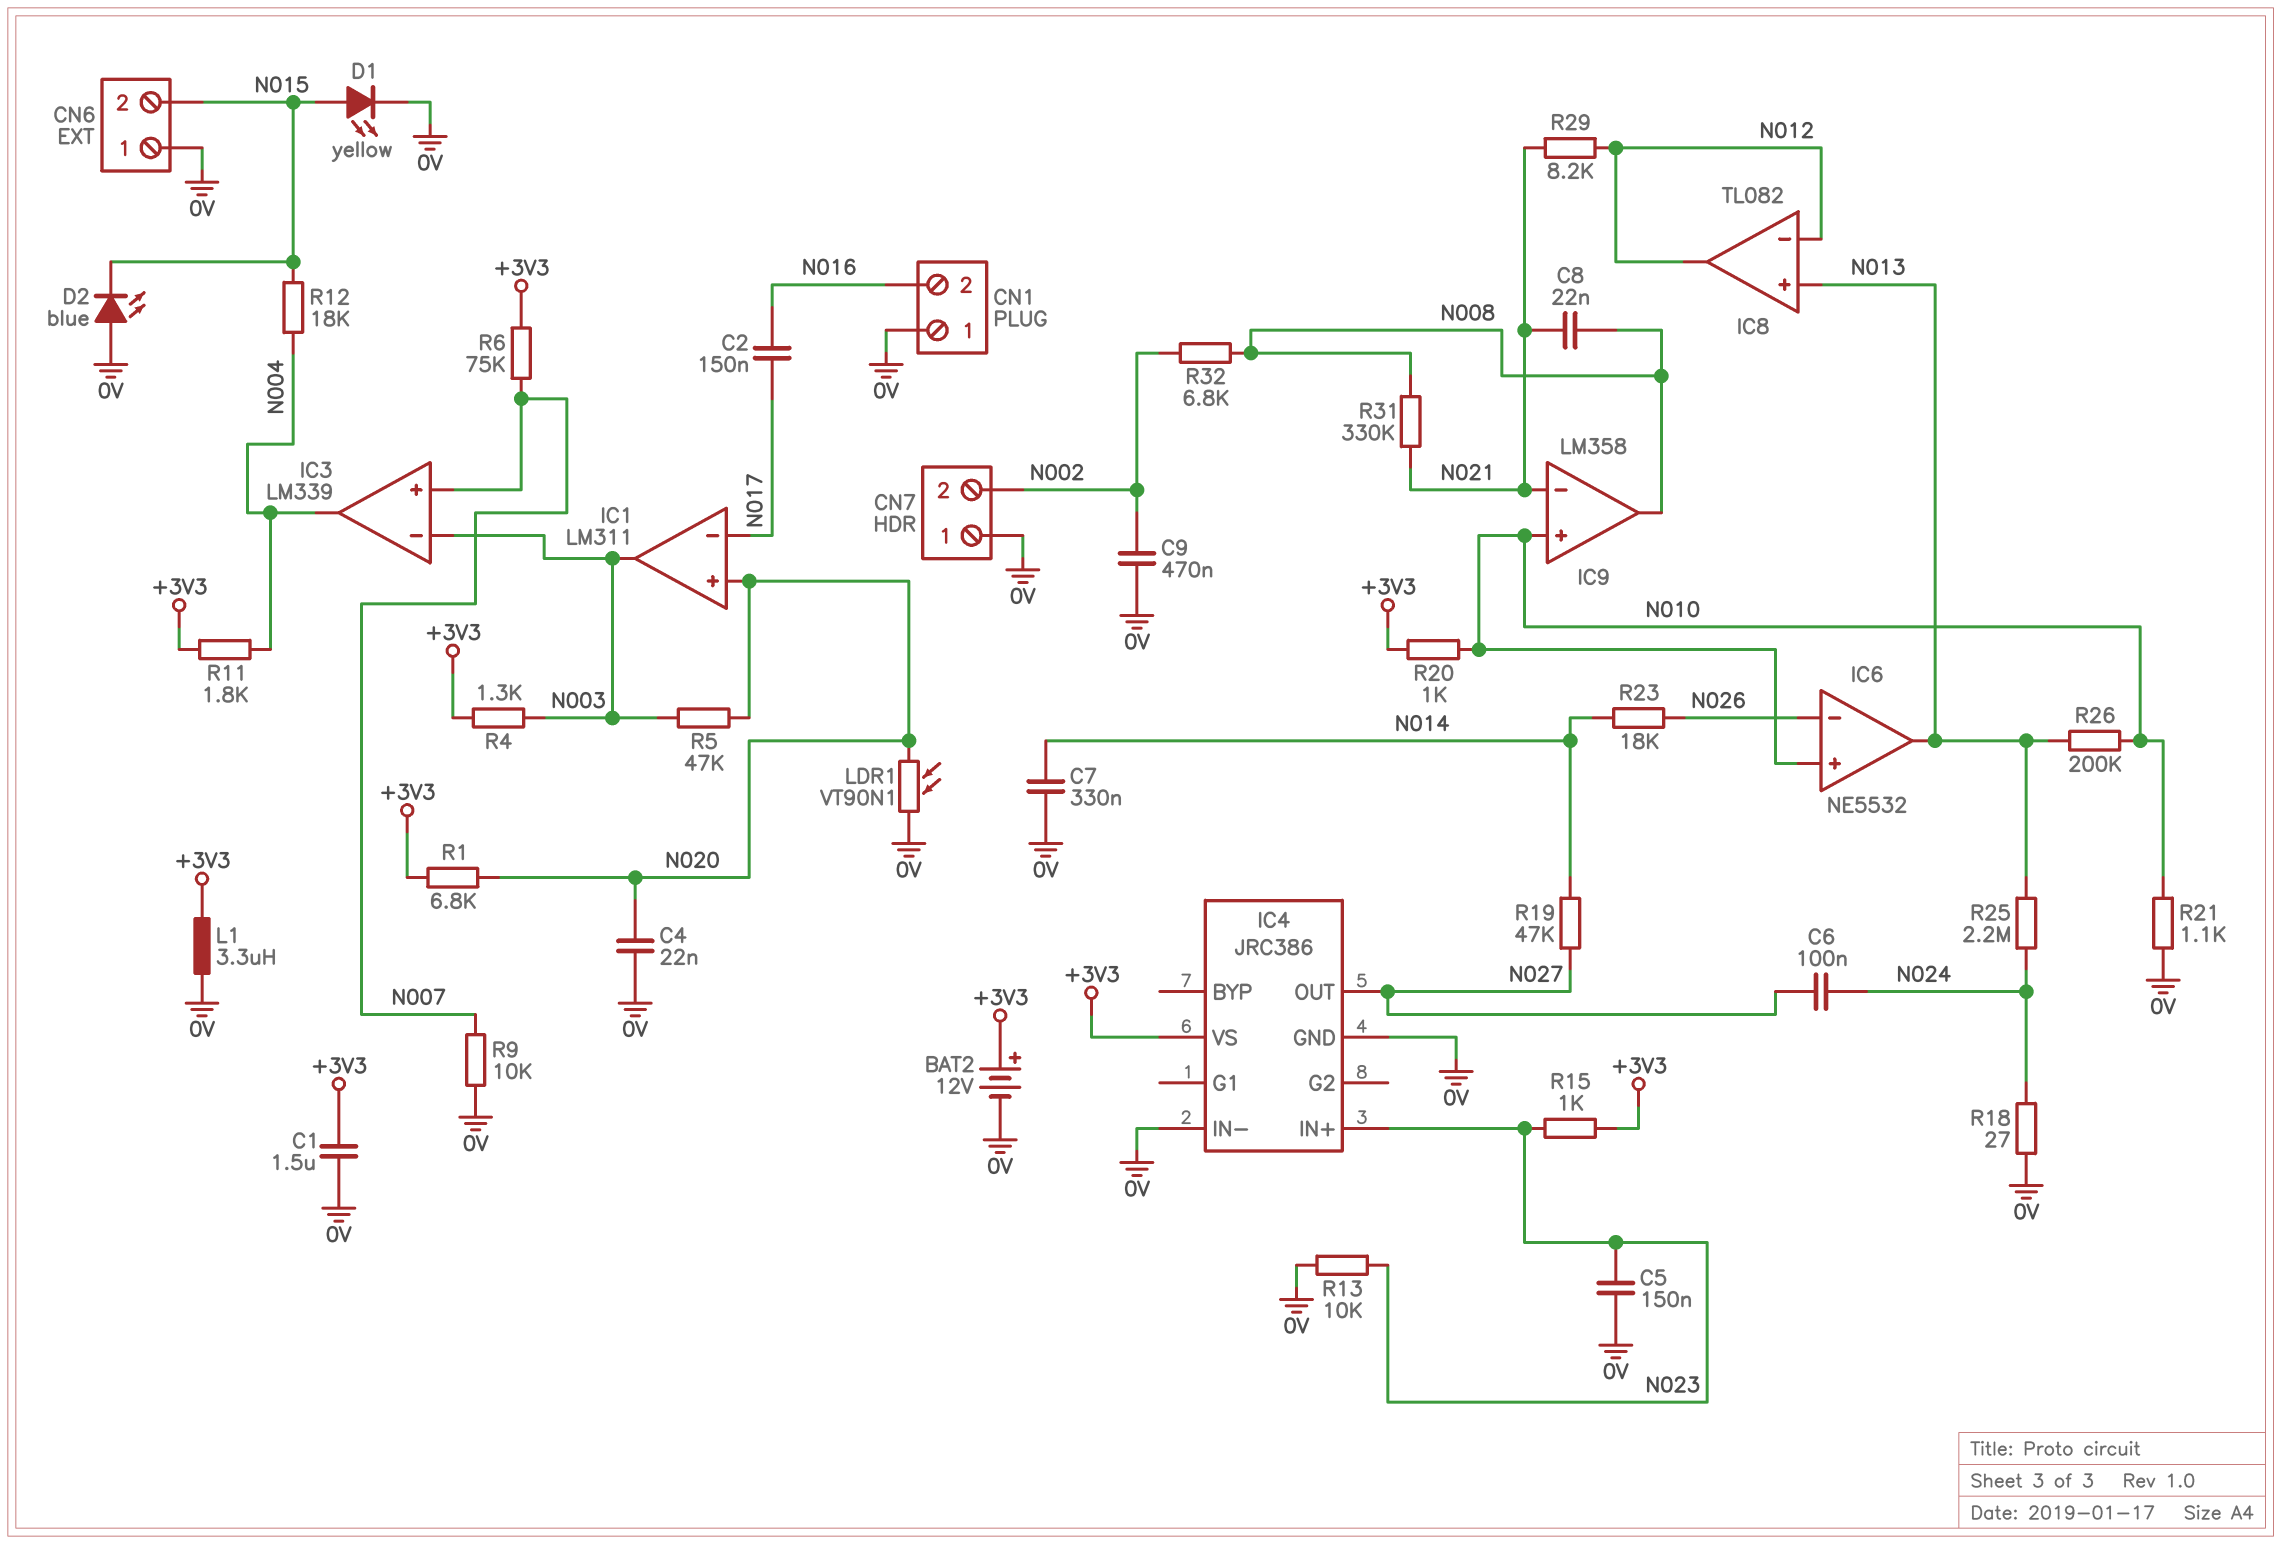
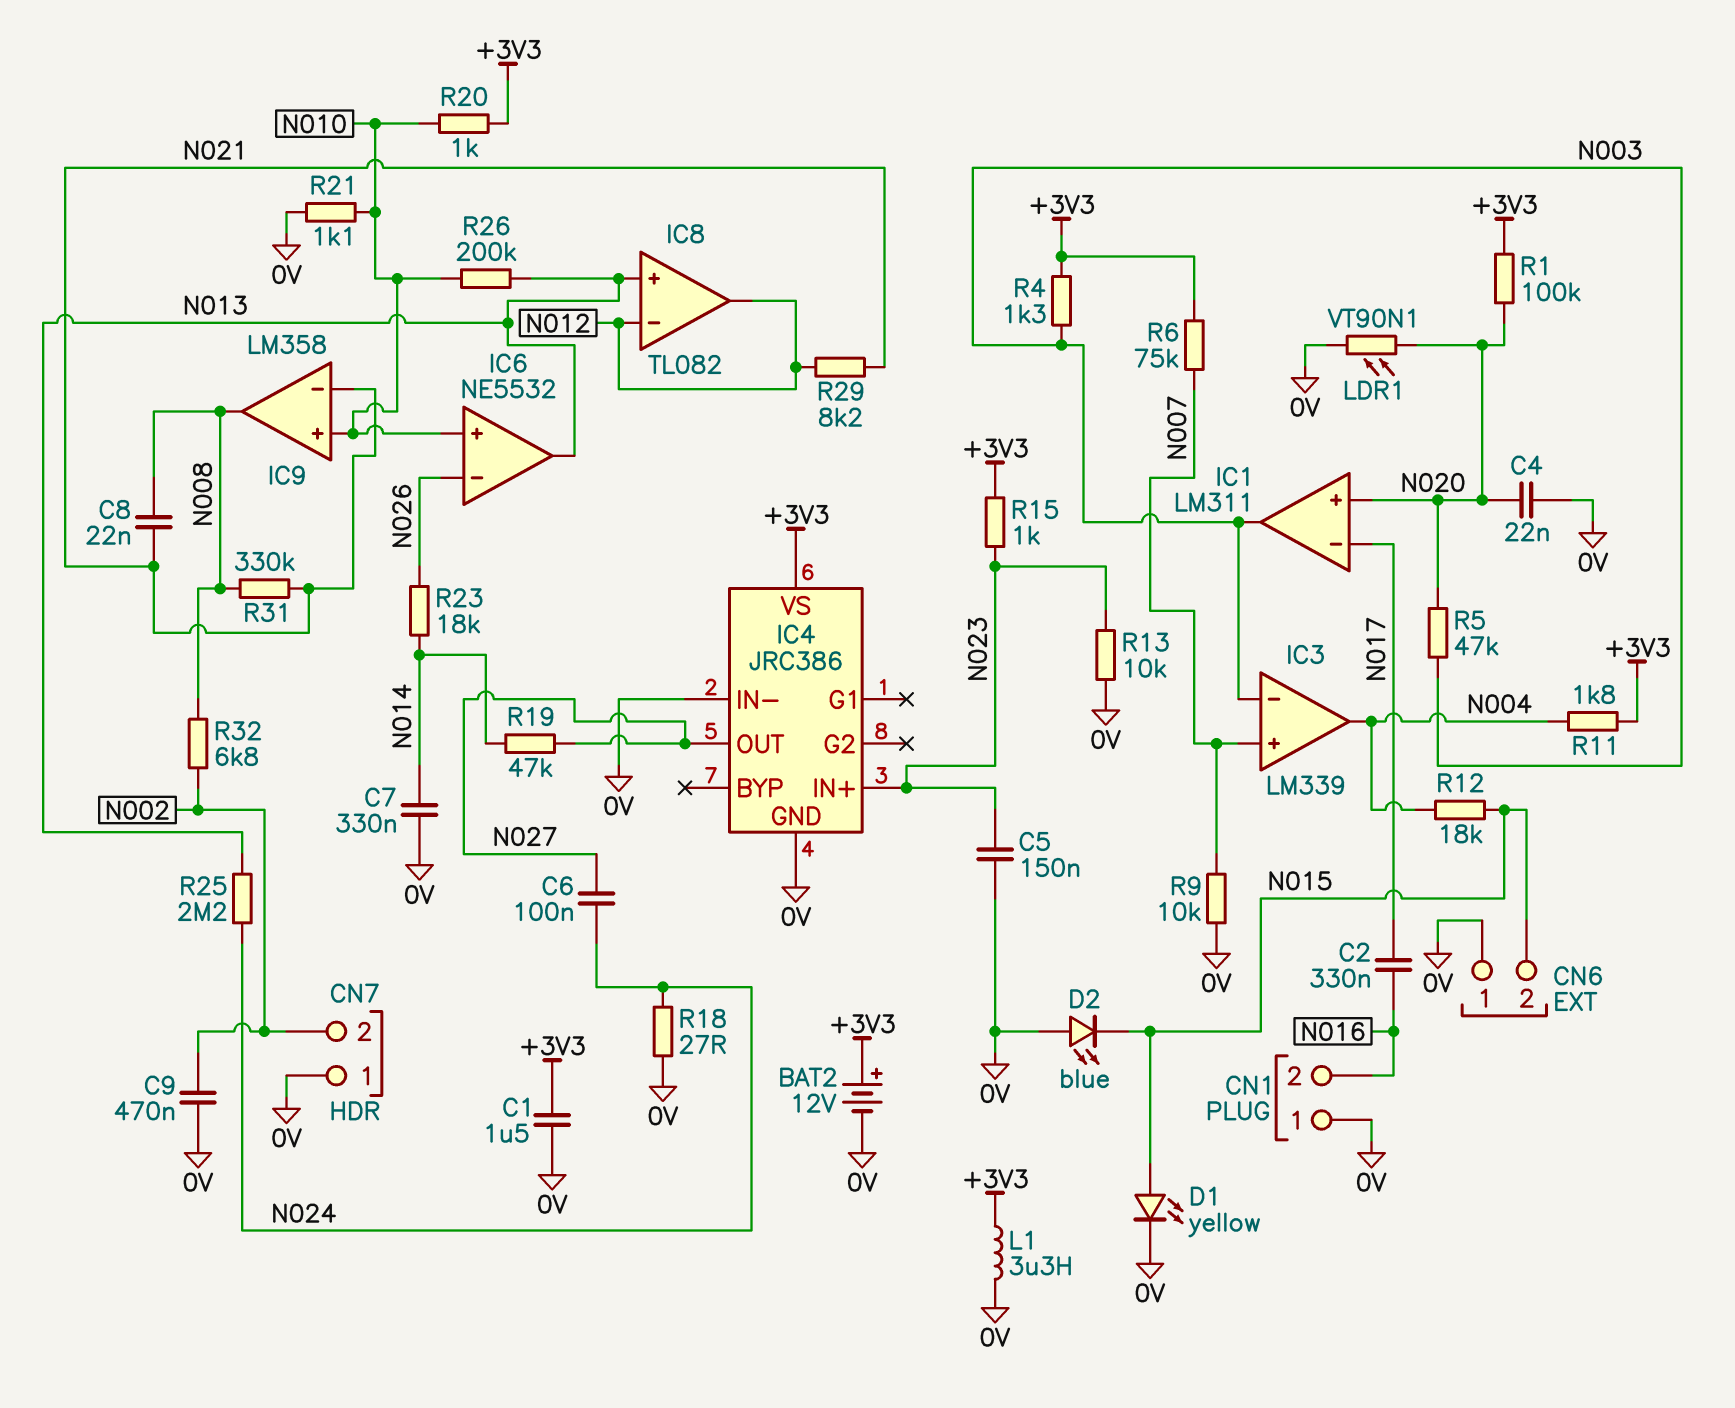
C2: 150nF (N016, N017) -> 330nF (N016, N017)
R1: 6.8k (+3V3, N020) -> 100k (+3V3, N020)

